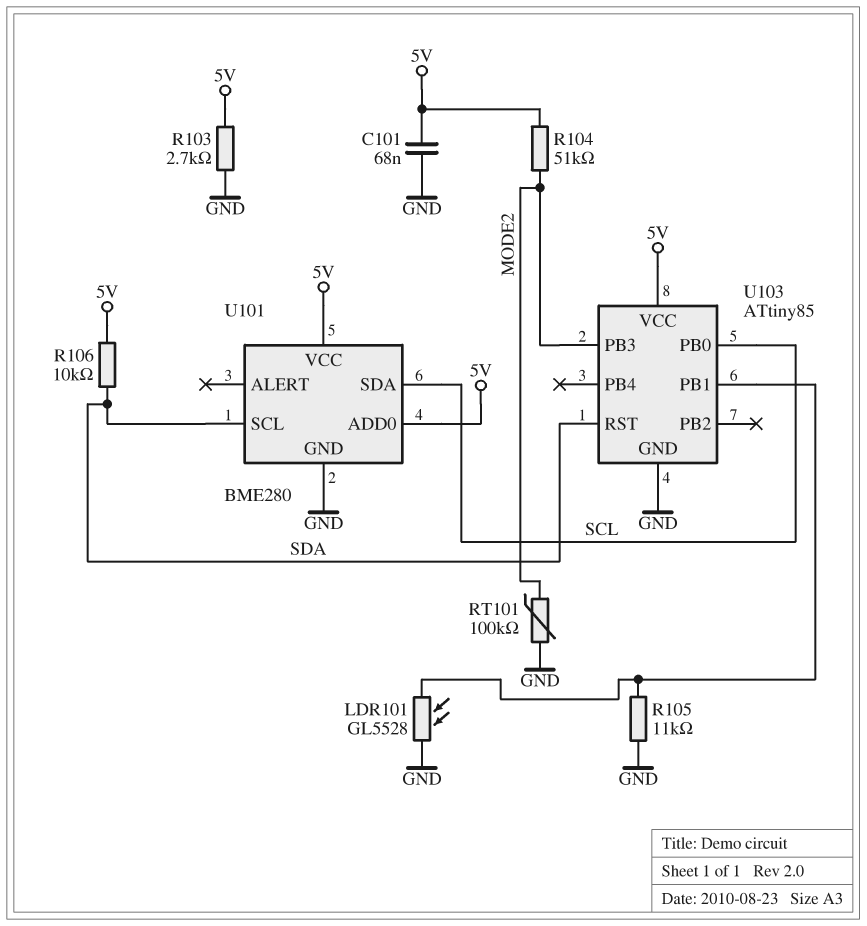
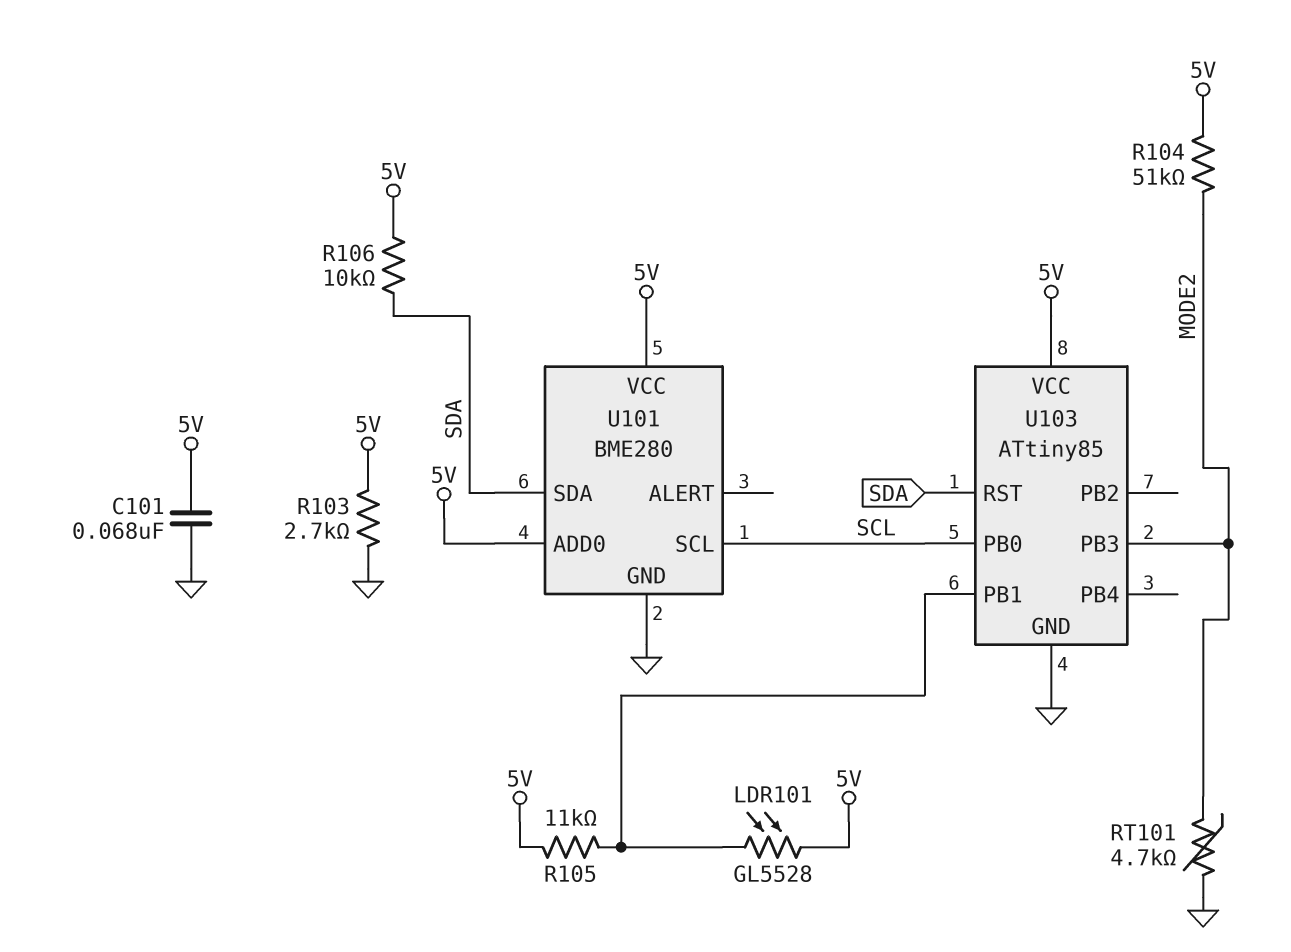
LDR101: GL5528 (GND, U103/PB1) -> GL5528 (5V, U103/PB1)
R105: 11k (GND, U103/PB1) -> 11k (5V, U103/PB1)
RT101: 100k (GND, MODE2) -> 4.7k (GND, MODE2)
U101 pin SCL: SDA -> SCL
U101 pin SDA: SCL -> SDA

